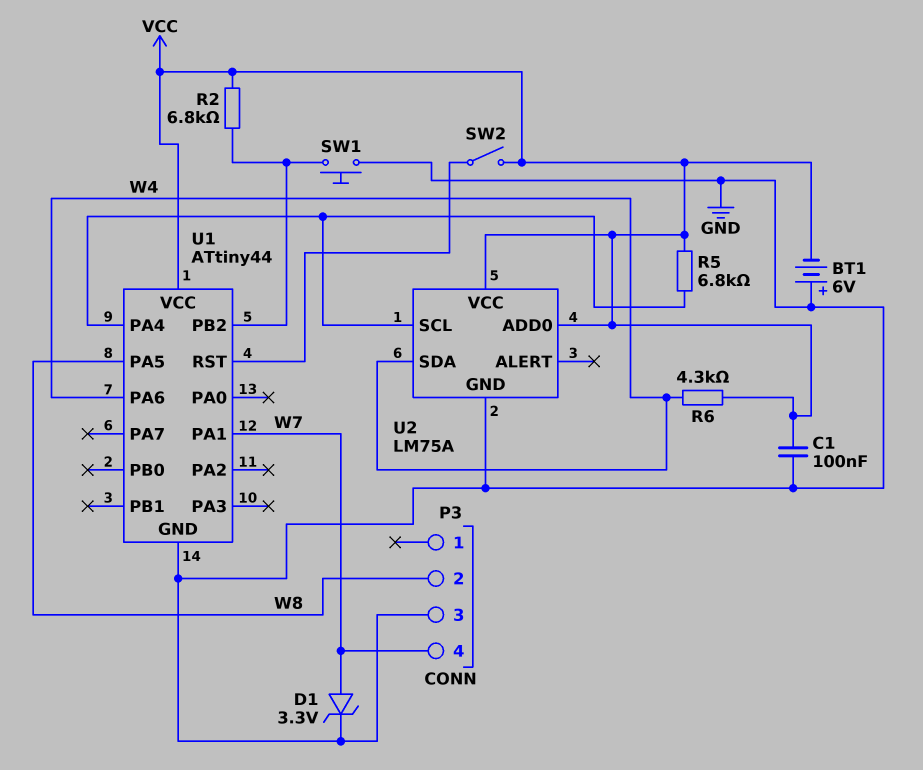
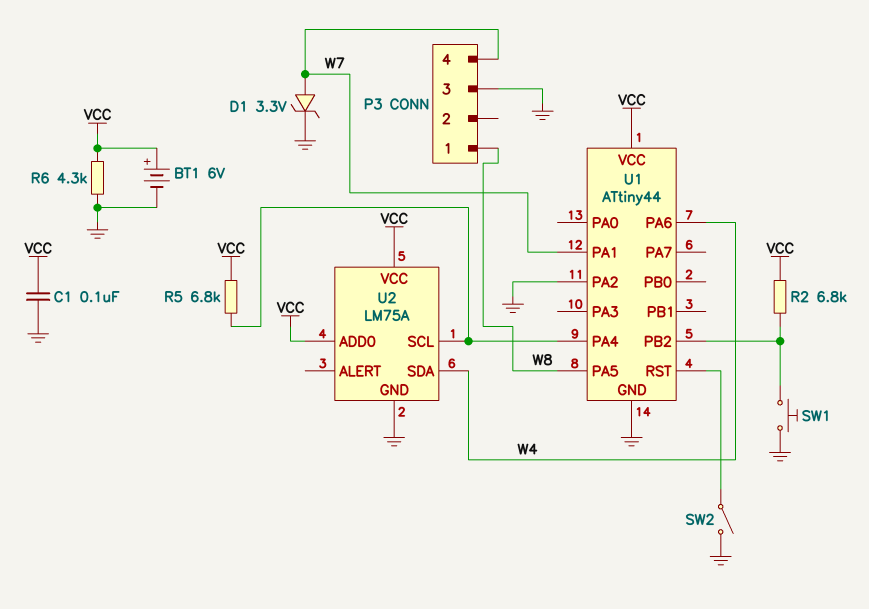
BT1: 6V (plus GND, minus VCC) -> 6V (plus VCC, minus GND)
P3 pin 1: none -> W8
P3 pin 2: W8 -> none
R6: 4.3k (VCC, W4) -> 4.3k (GND, VCC)
SW2: switch (U1/RST, VCC) -> switch (GND, U1/RST)
U1 pin PA2: none -> GND

